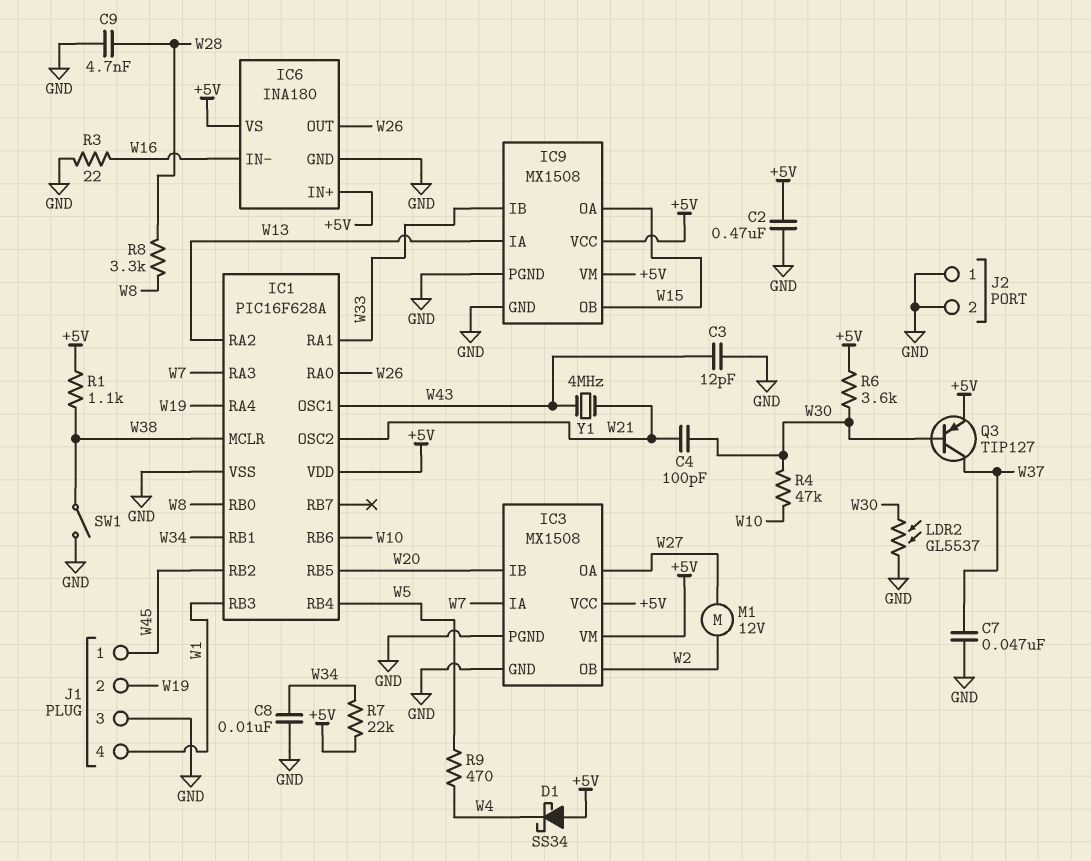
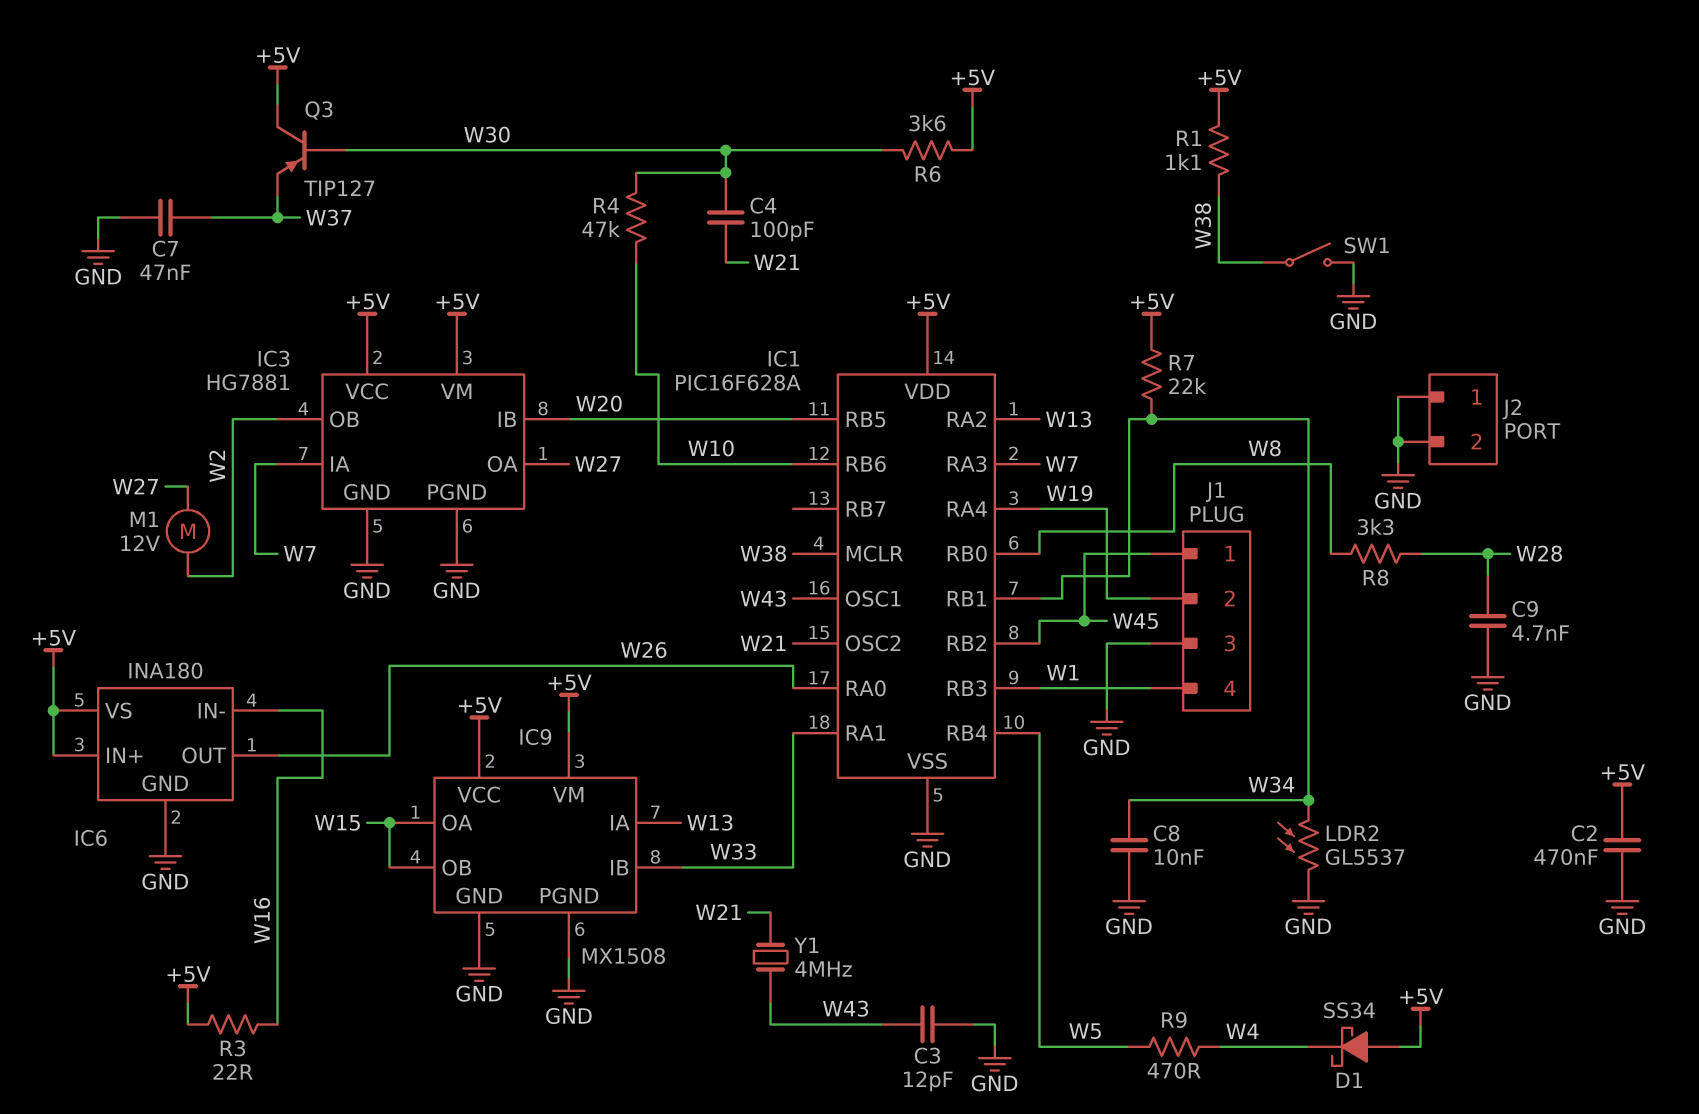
IC3: MX1508 -> HG7881
LDR2: GL5537 (GND, W30) -> GL5537 (GND, W34)
Q3: PNP TIP127 (B W30, C W37, E +5V) -> PNP TIP127 (B W30, C +5V, E W37)
R3: 22 (GND, W16) -> 22 (+5V, W16)

